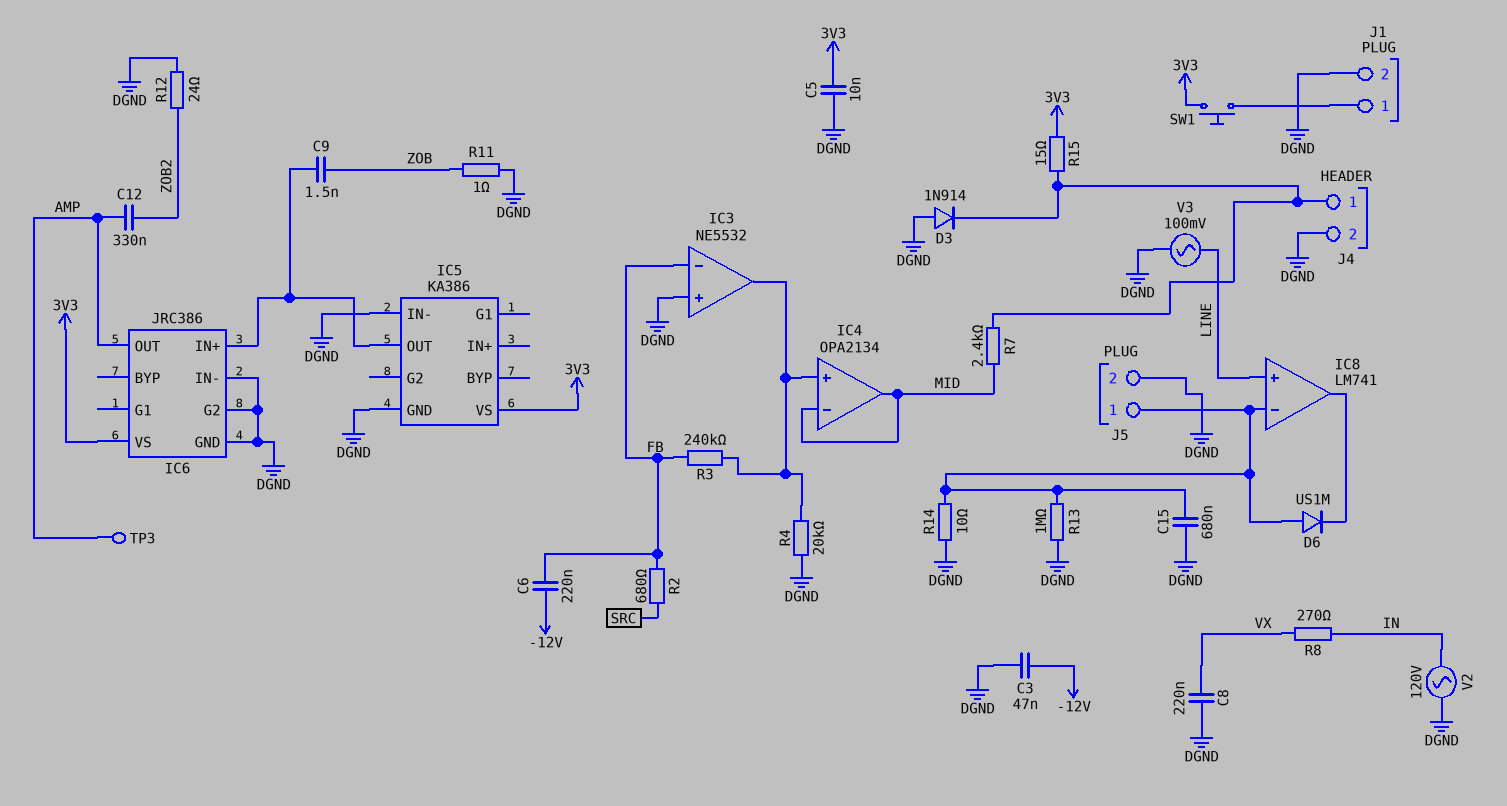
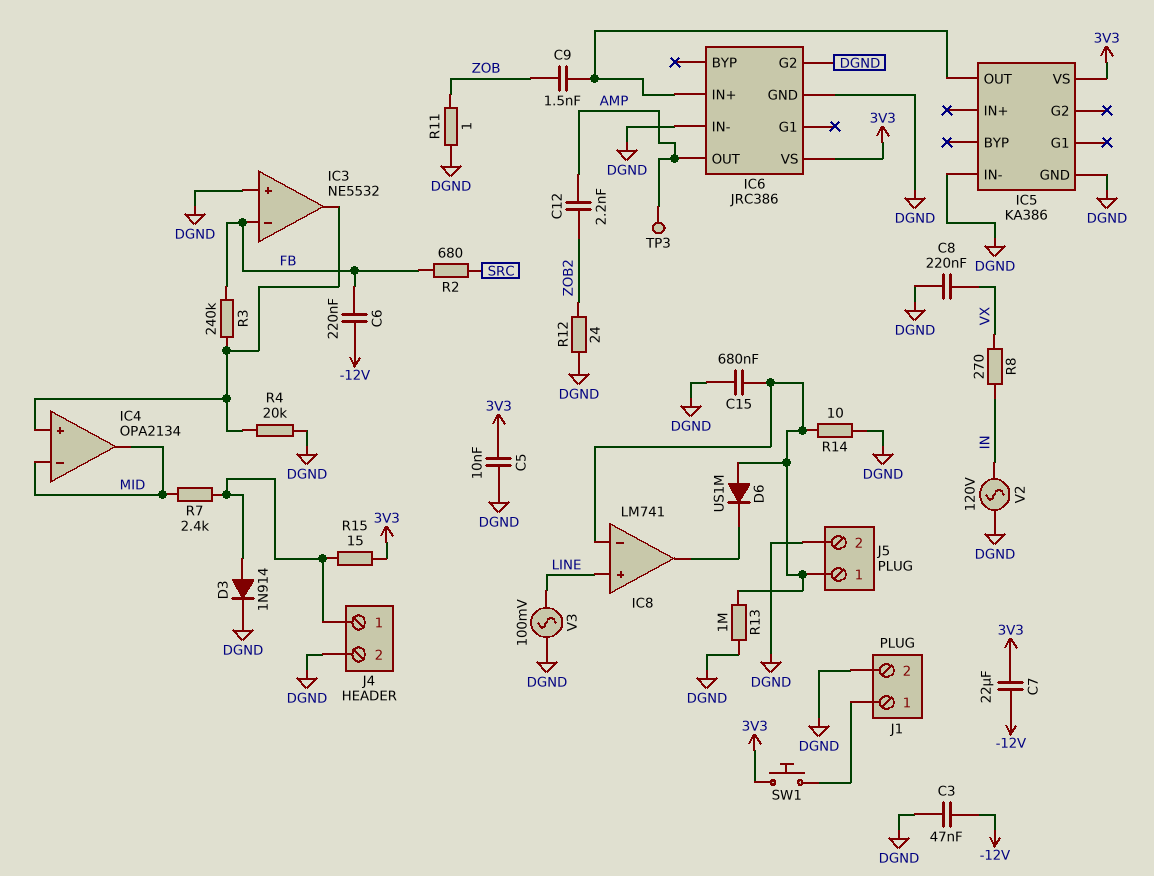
C7: none -> 22uF (-12V, 3V3)
C12: 330nF (AMP, ZOB2) -> 2.2nF (AMP, ZOB2)
D3: diode 1N914 (A DGND, K J4/1) -> diode 1N914 (A J4/1, K DGND)

